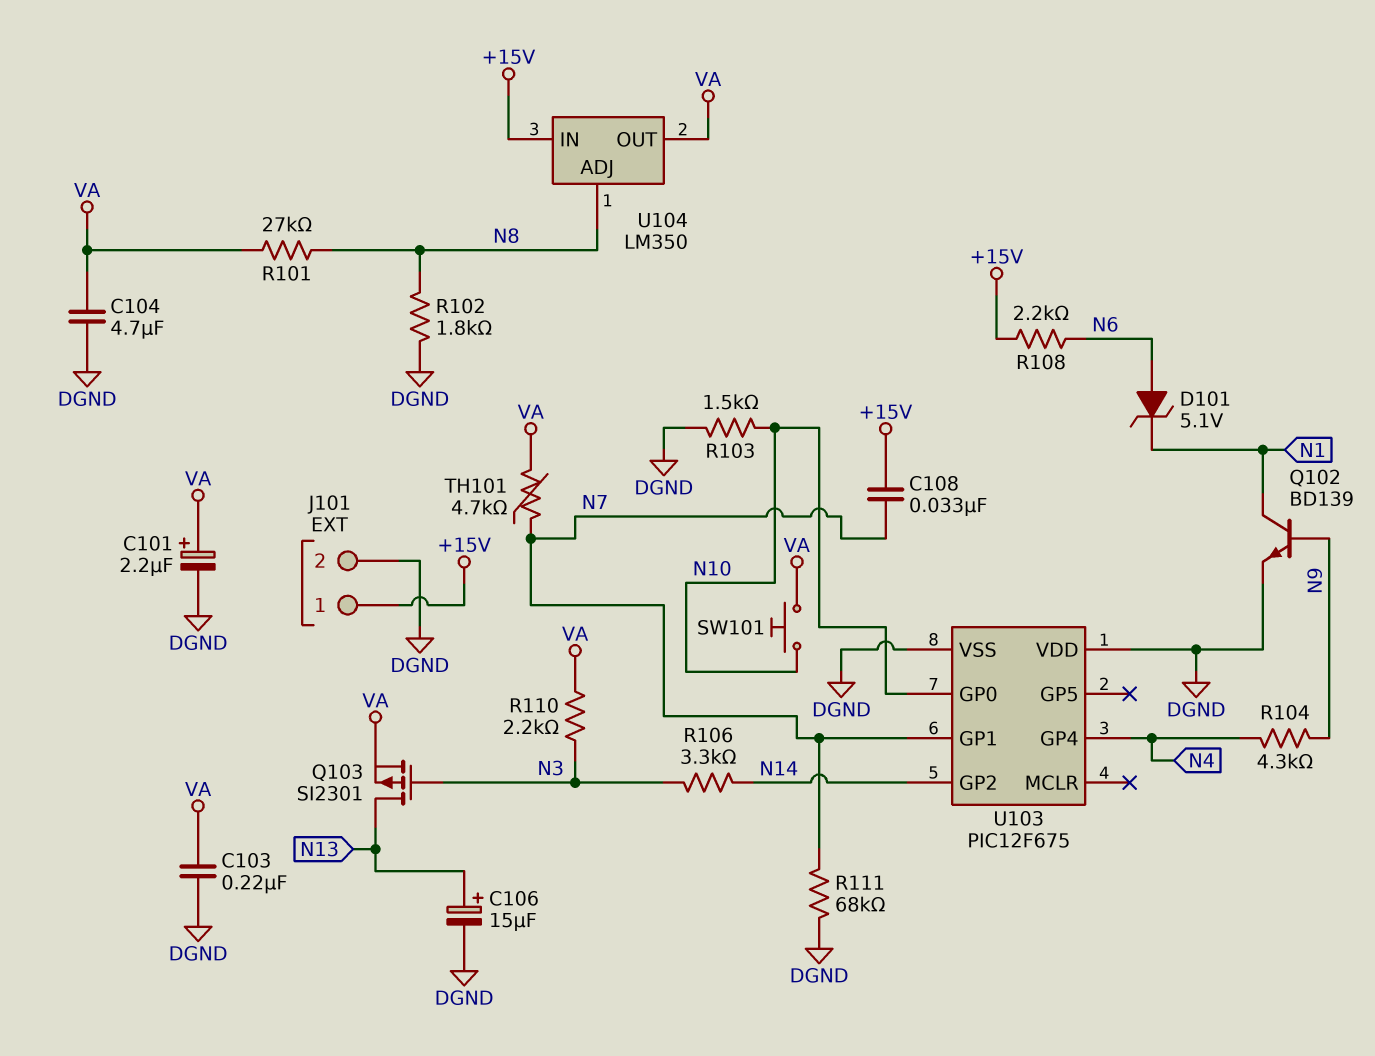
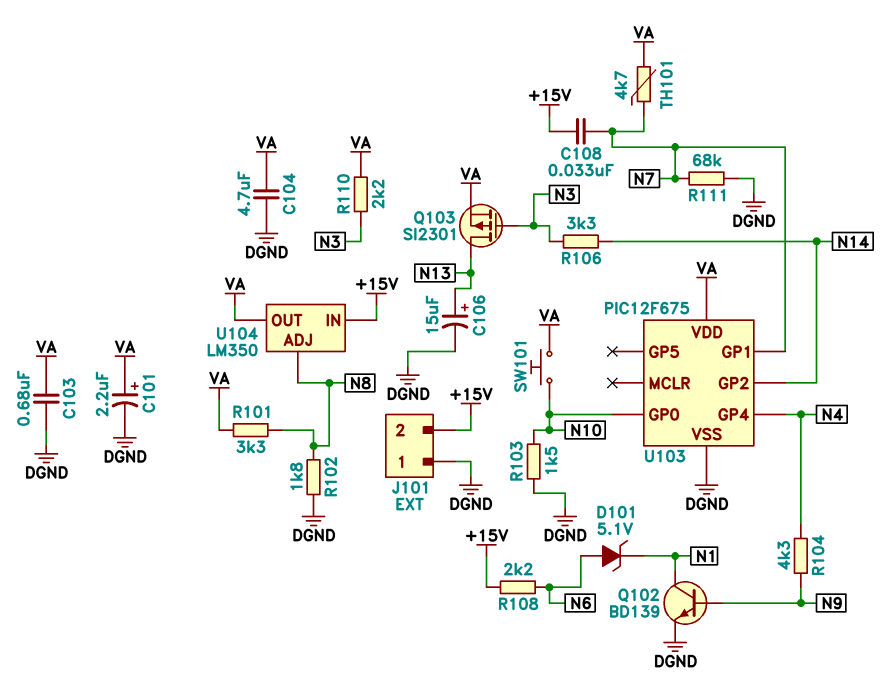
C103: 220nF (DGND, VA) -> 680nF (DGND, VA)
J101 pin 1: +15V -> DGND
J101 pin 2: DGND -> +15V
R101: 27k (N8, VA) -> 3.3k (N8, VA)
U103 pin VDD: DGND -> VA

